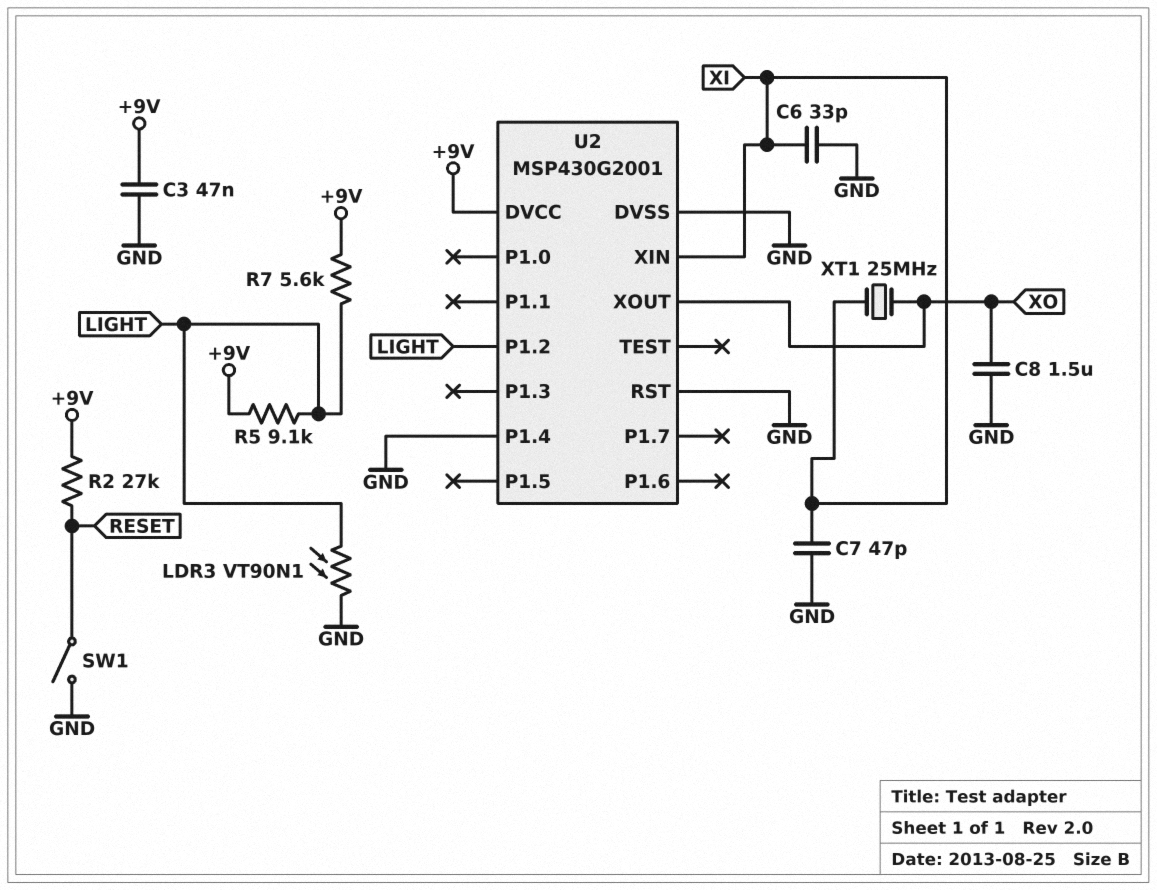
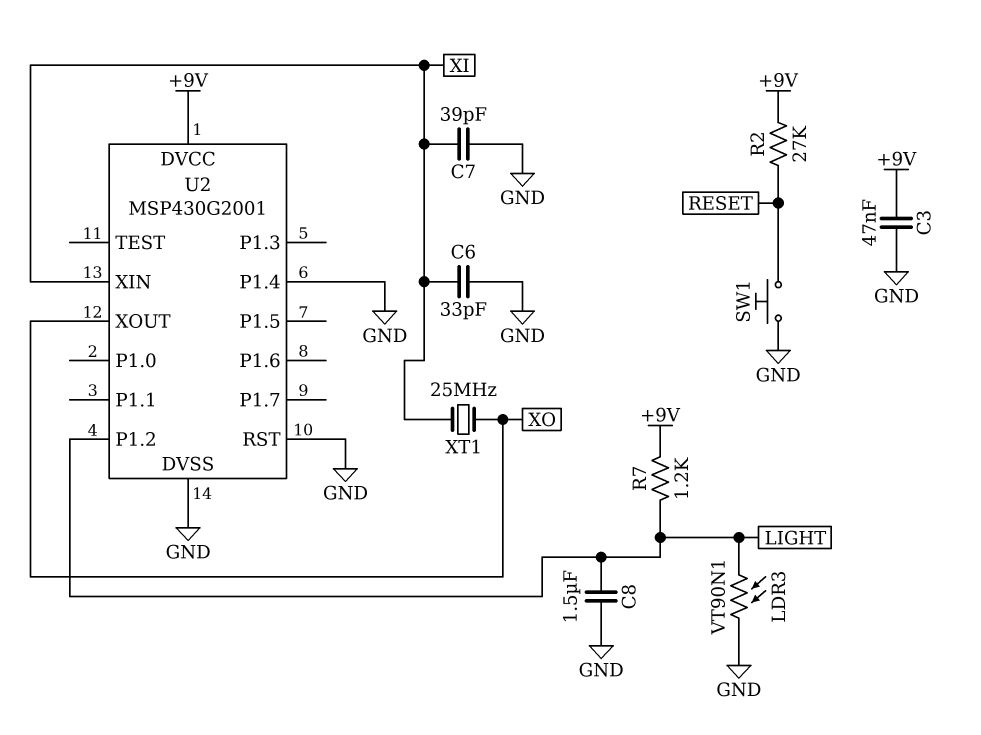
C7: 47pF (GND, XI) -> 39pF (GND, XI)
C8: 1.5uF (GND, XO) -> 1.5uF (GND, LIGHT)
R5: 9.1k (+9V, LIGHT) -> none
R7: 5.6k (+9V, LIGHT) -> 1.2k (+9V, LIGHT)
SW1: switch (GND, RESET) -> button (GND, RESET)

